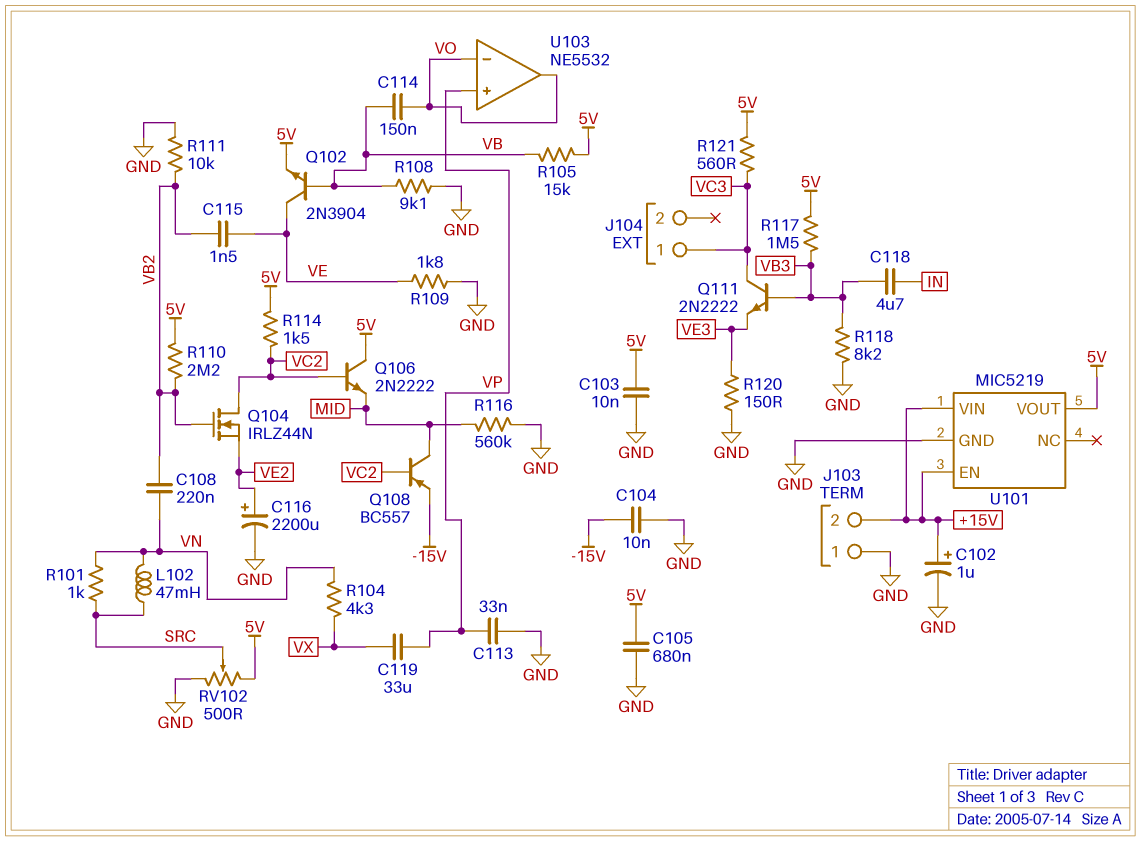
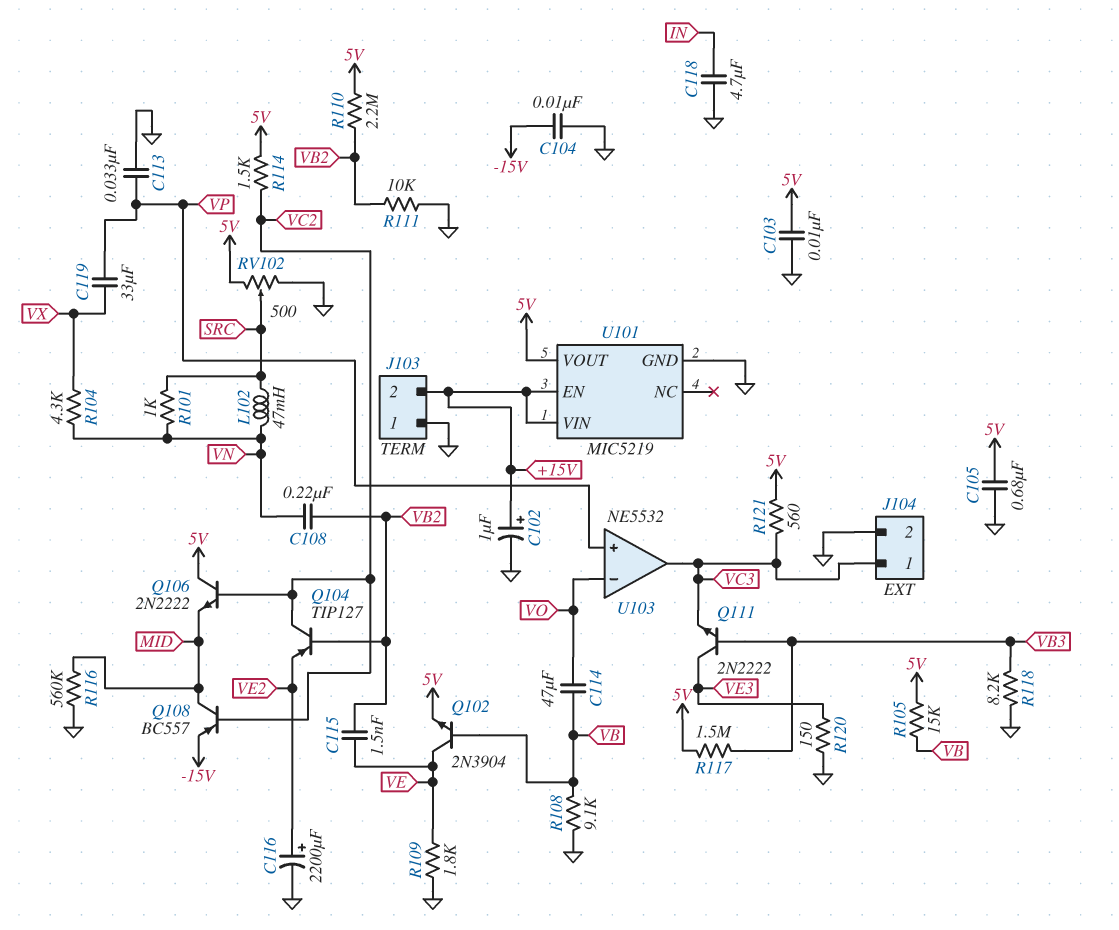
C114: 150nF (VB, VO) -> 47uF (VB, VO)
C118: 4.7uF (IN, VB3) -> 4.7uF (GND, IN)
J104 pin 2: none -> GND
Q104: NMOS IRLZ44N (G VB2, D VC2, S VE2) -> PNP TIP127 (B VB2, C VC2, E VE2)
Q111: NPN 2N2222 (B VB3, C VC3, E VE3) -> NPN 2N2222 (B VB3, C VE3, E VC3)
U103 pin out: VO -> VC3

